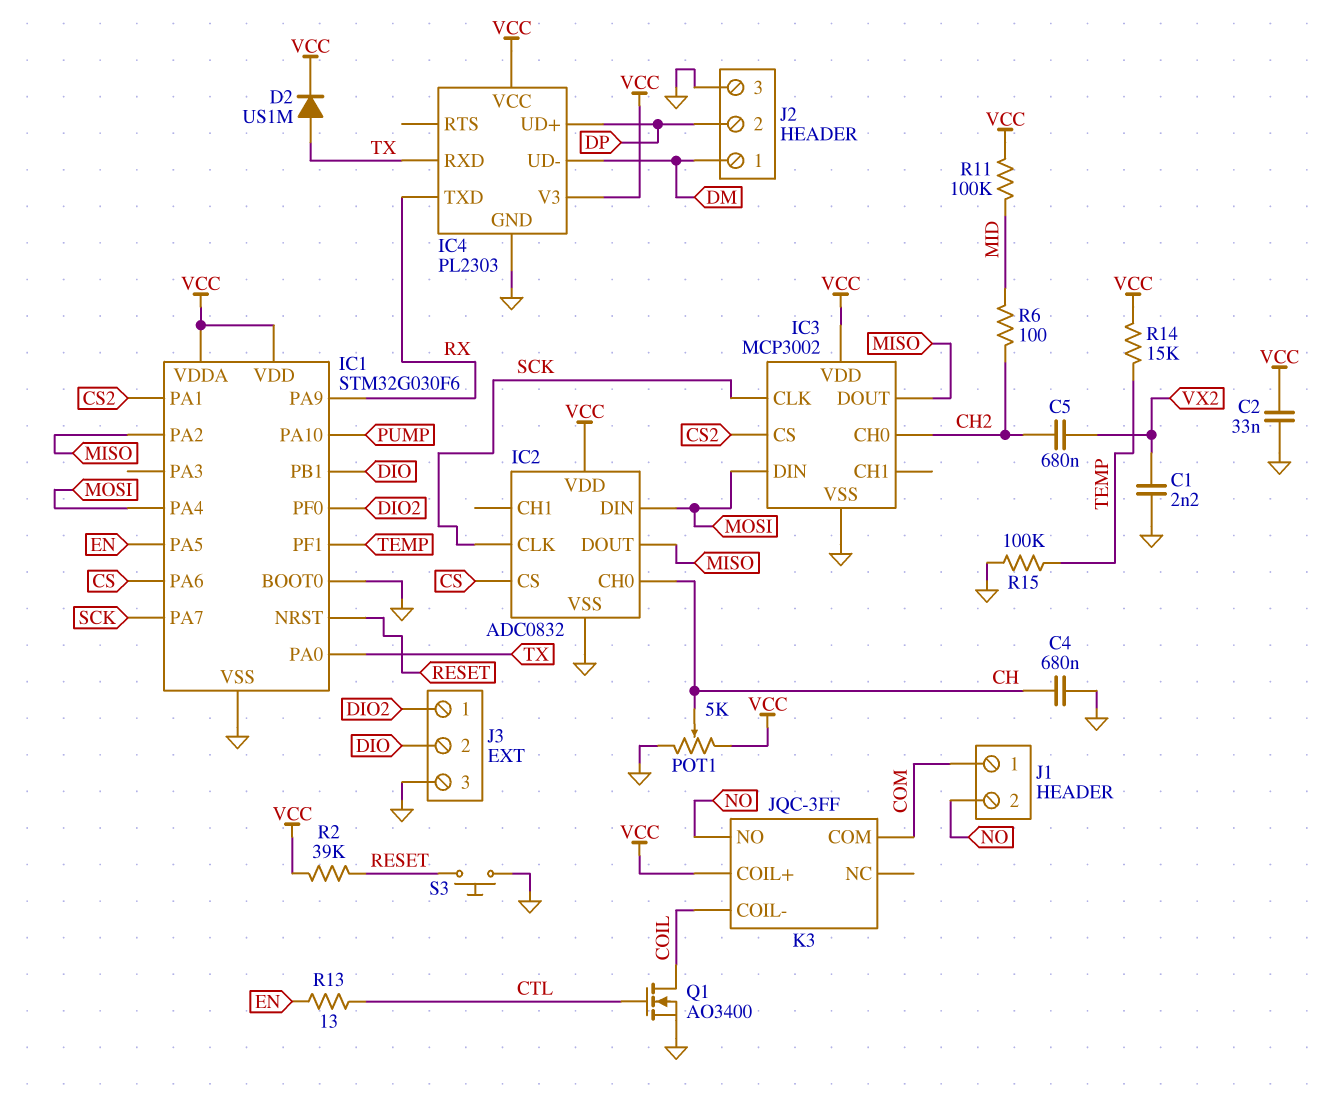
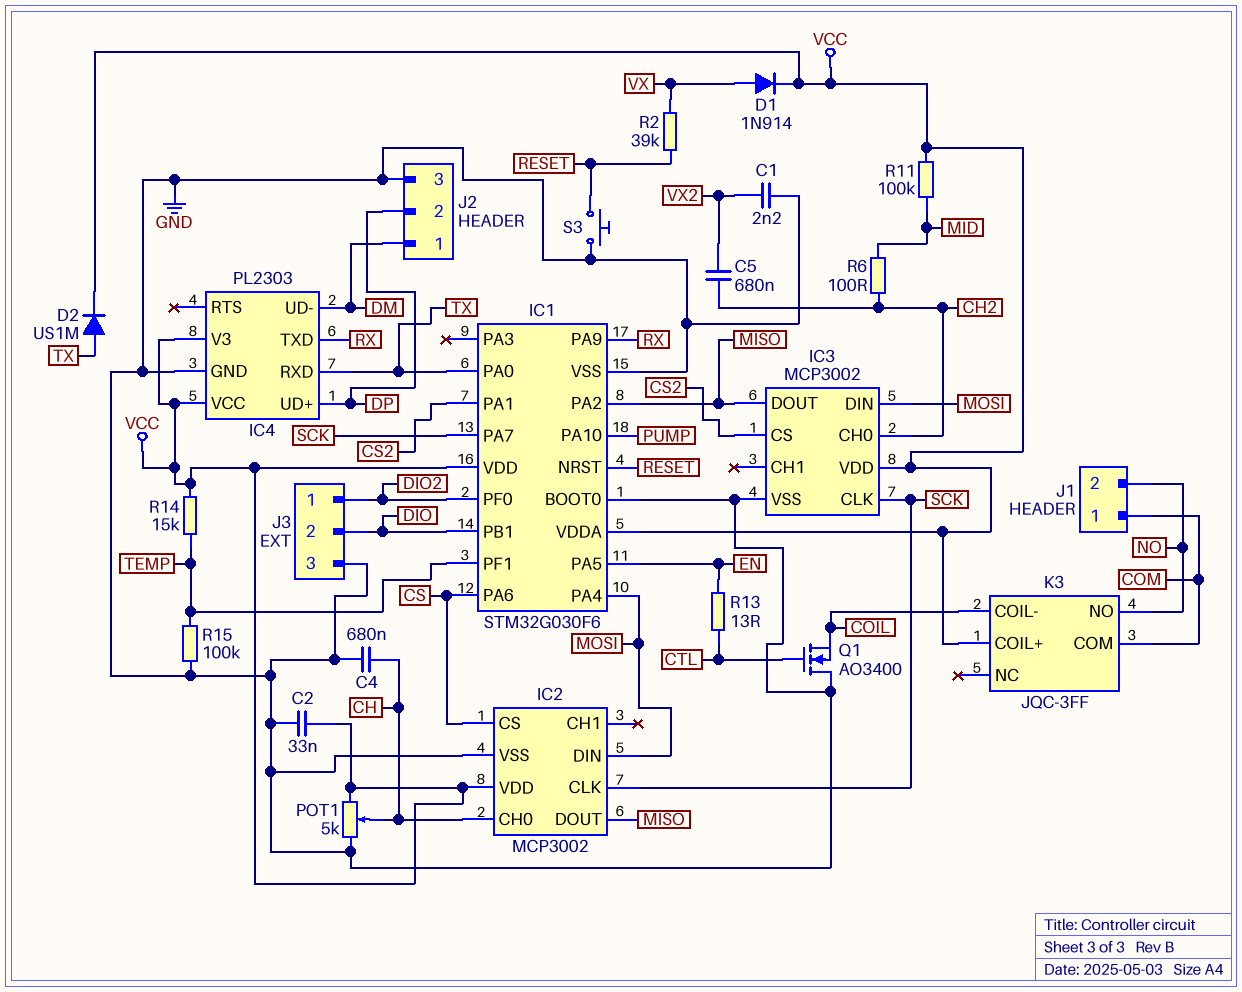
D1: none -> diode 1N914 (A VX, K VCC)
IC2: ADC0832 -> MCP3002
Q1: NMOS AO3400 (G CTL, D COIL, S GND) -> NMOS AO3400 (G CTL, D GND, S COIL)
R2: 39k (RESET, VCC) -> 39k (RESET, VX)

